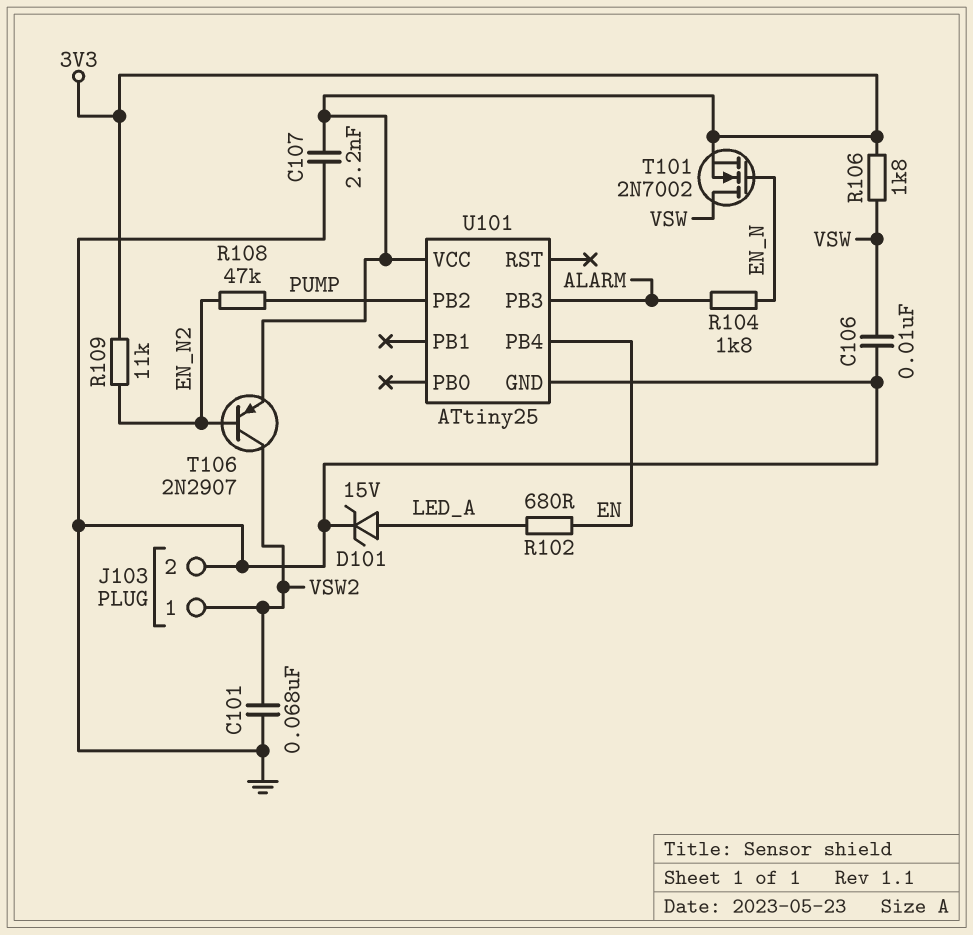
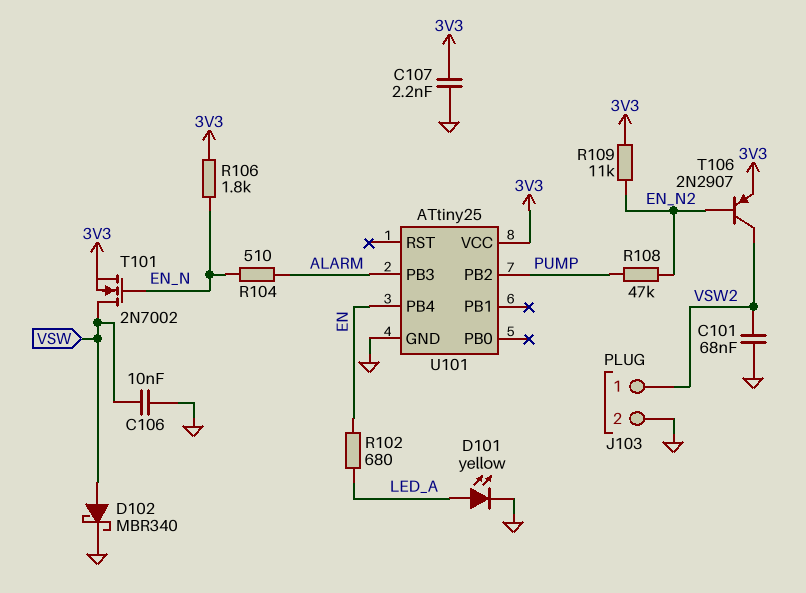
D101: zener 15V (A LED_A, K GND) -> LED yellow (A LED_A, K GND)
D102: none -> schottky MBR340 (A VSW, K GND)
R104: 1.8k (ALARM, EN_N) -> 510 (ALARM, EN_N)
R106: 1.8k (3V3, VSW) -> 1.8k (3V3, EN_N)

